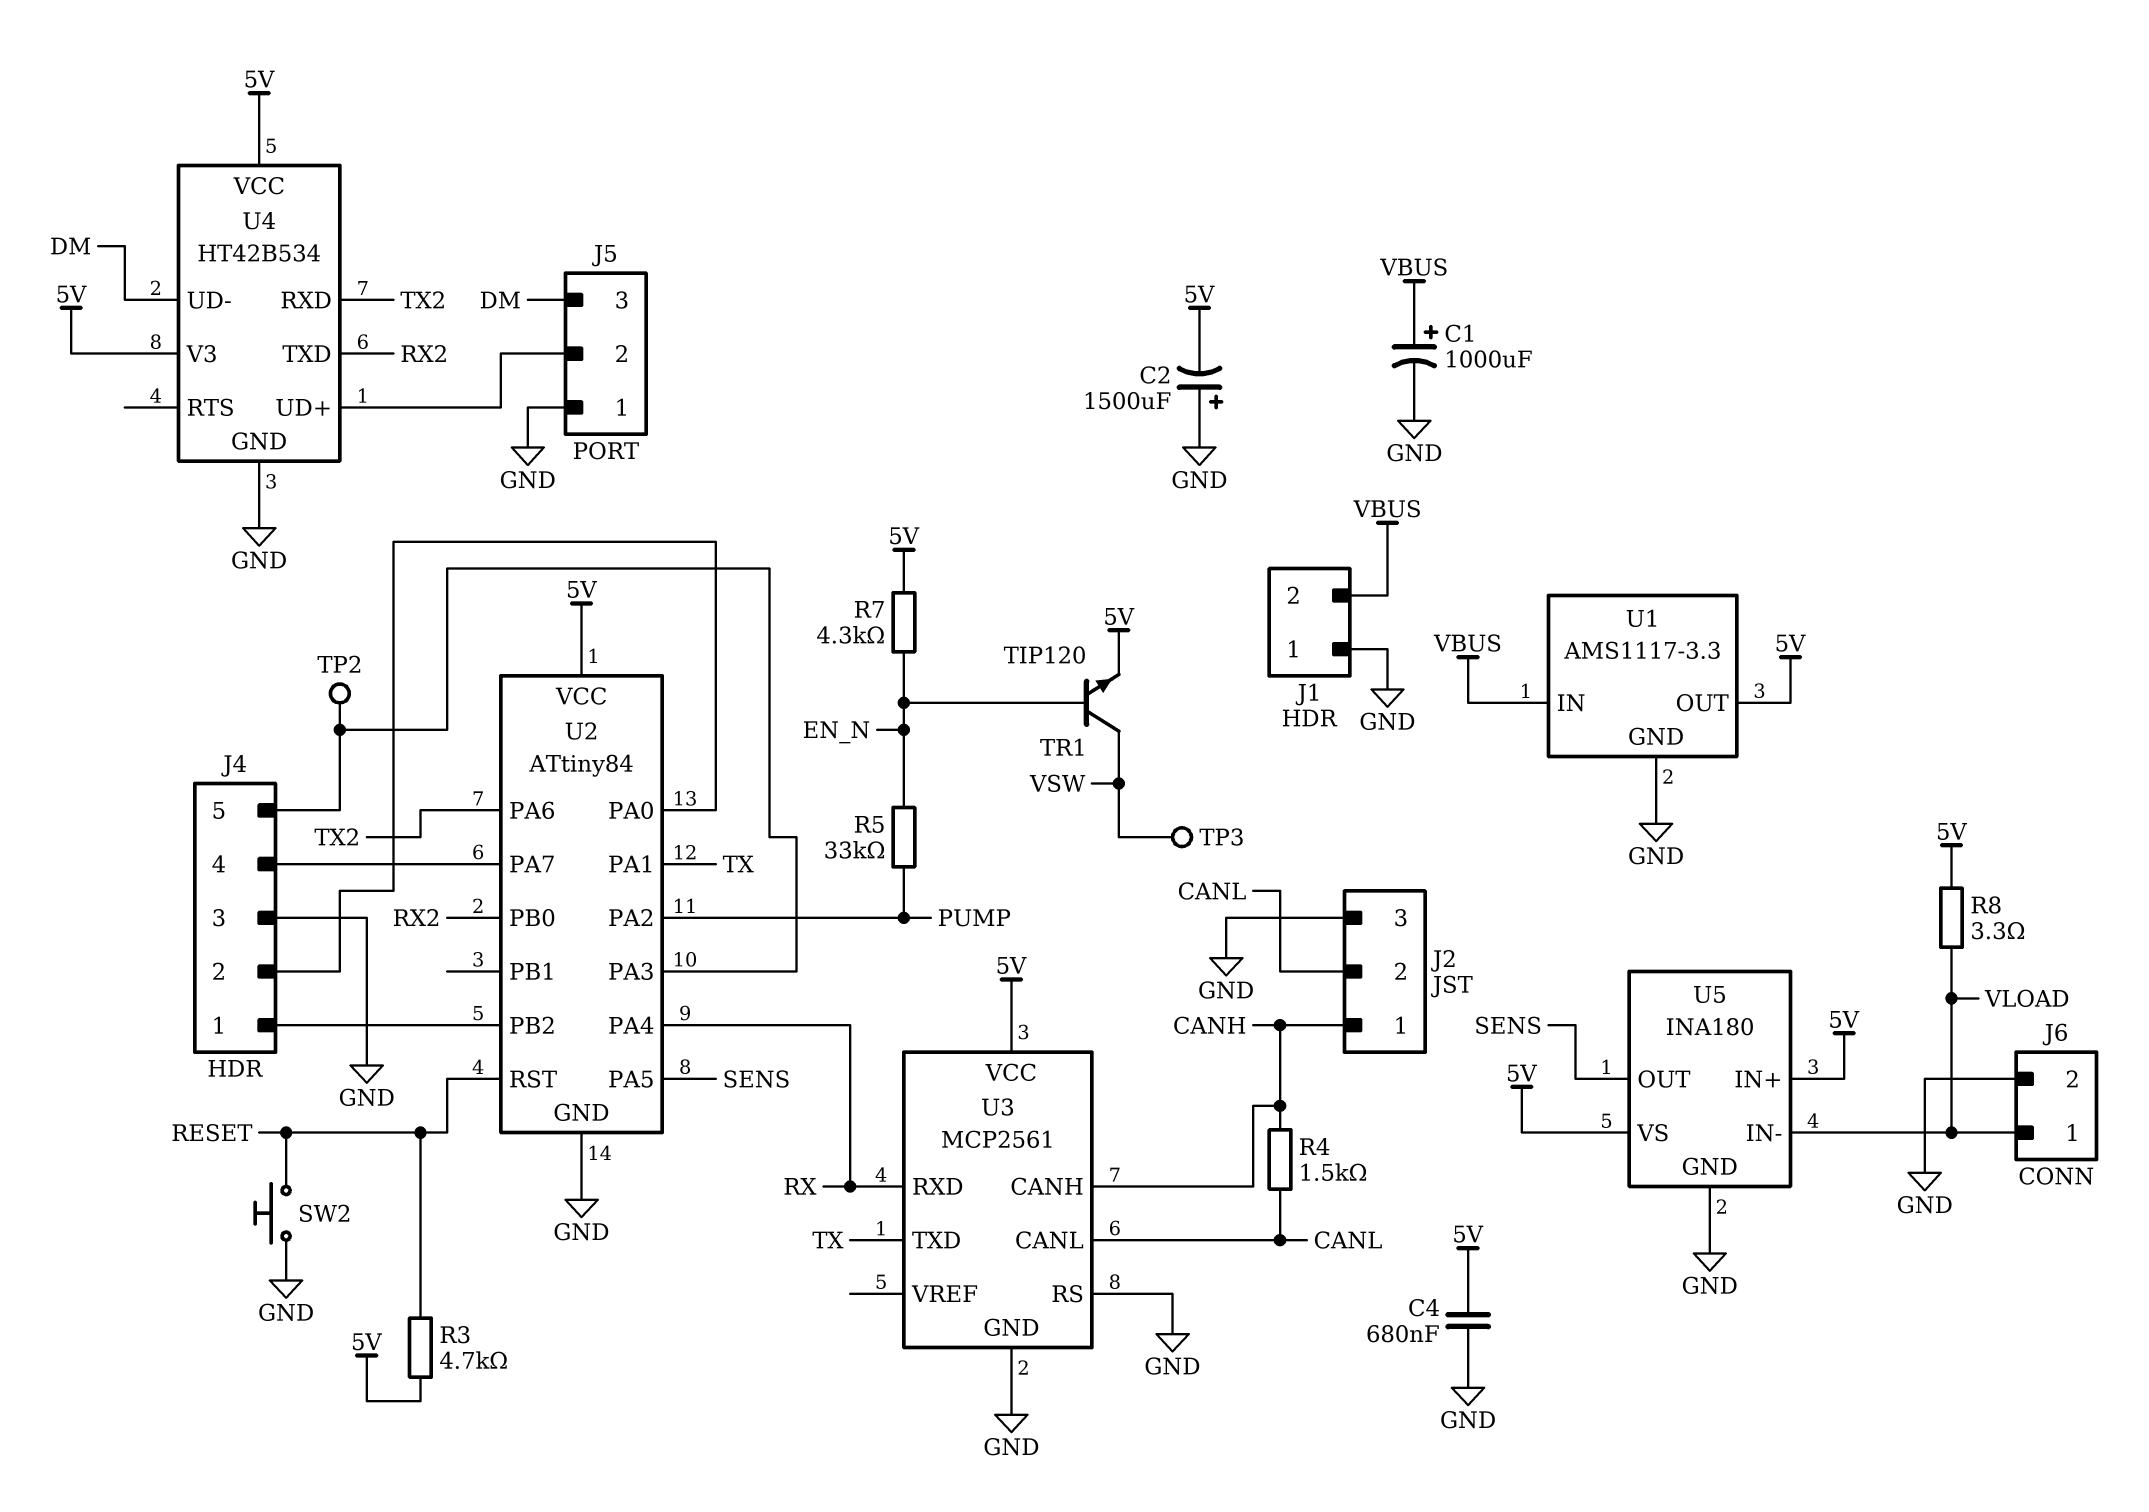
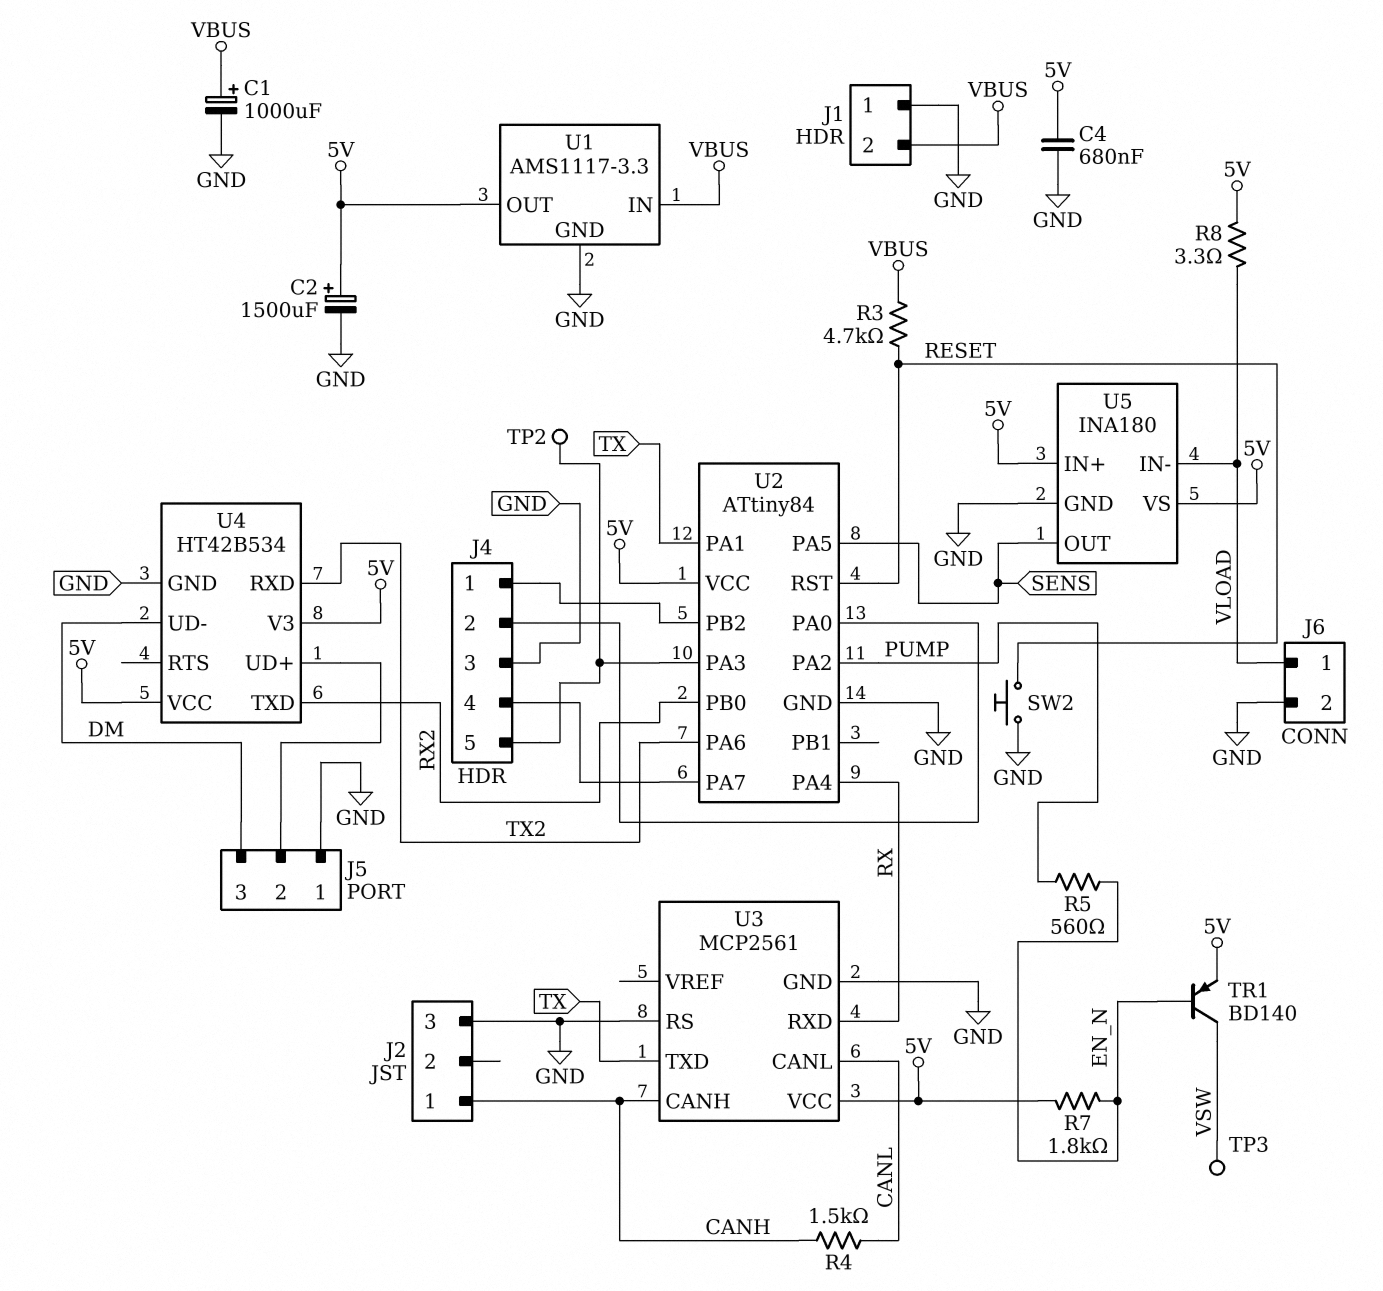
C2: 1500uF (plus GND, minus 5V) -> 1500uF (plus 5V, minus GND)
J2 pin 2: CANL -> none
R3: 4.7k (5V, RESET) -> 4.7k (RESET, VBUS)
R5: 33k (EN_N, PUMP) -> 560 (EN_N, PUMP)
R7: 4.3k (5V, EN_N) -> 1.8k (5V, EN_N)
TR1: NPN TIP120 (B EN_N, C VSW, E 5V) -> PNP BD140 (B EN_N, C VSW, E 5V)

